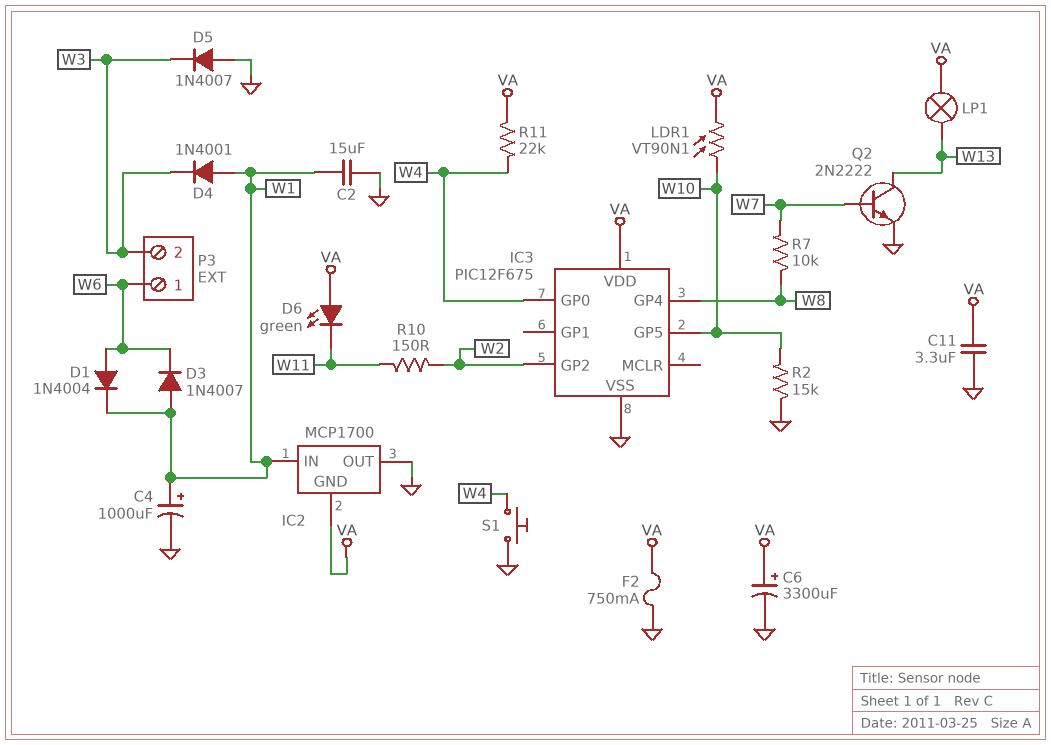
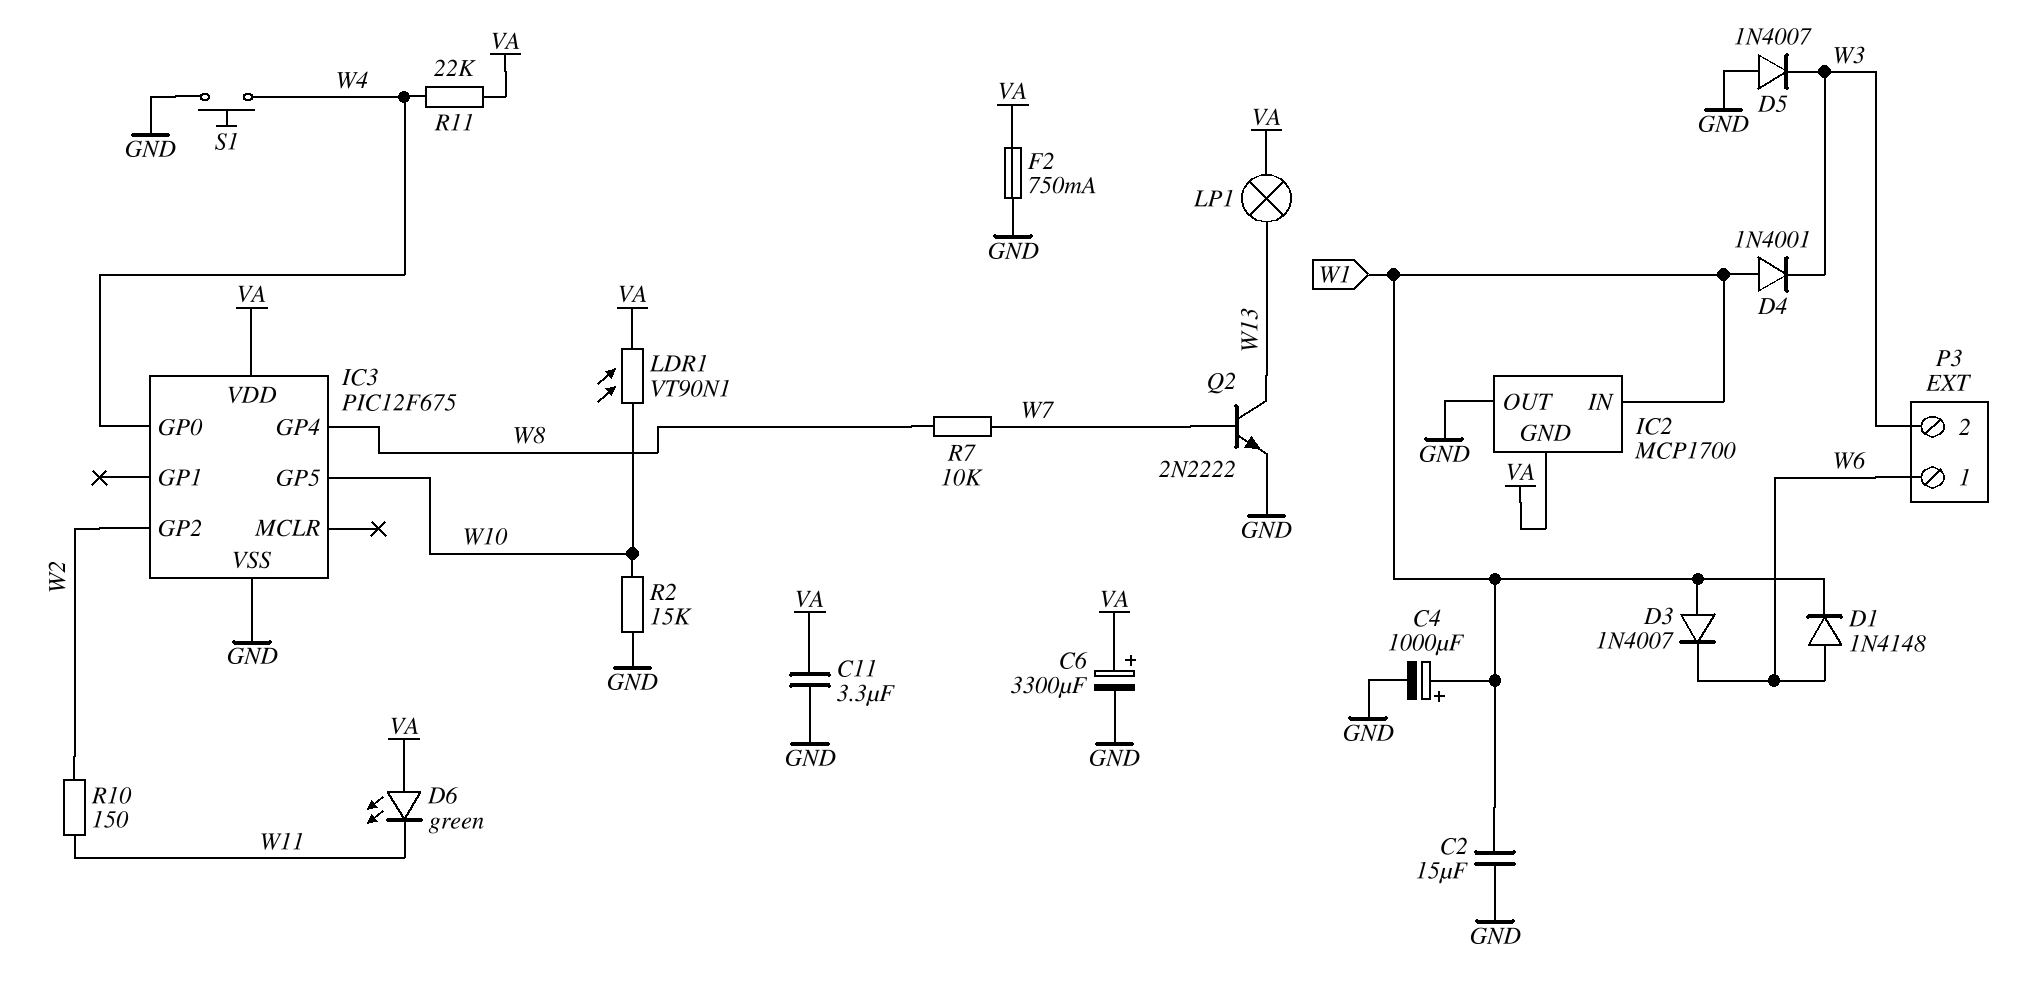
D1: diode 1N4004 (A W6, K W1) -> diode 1N4148 (A W6, K W1)

